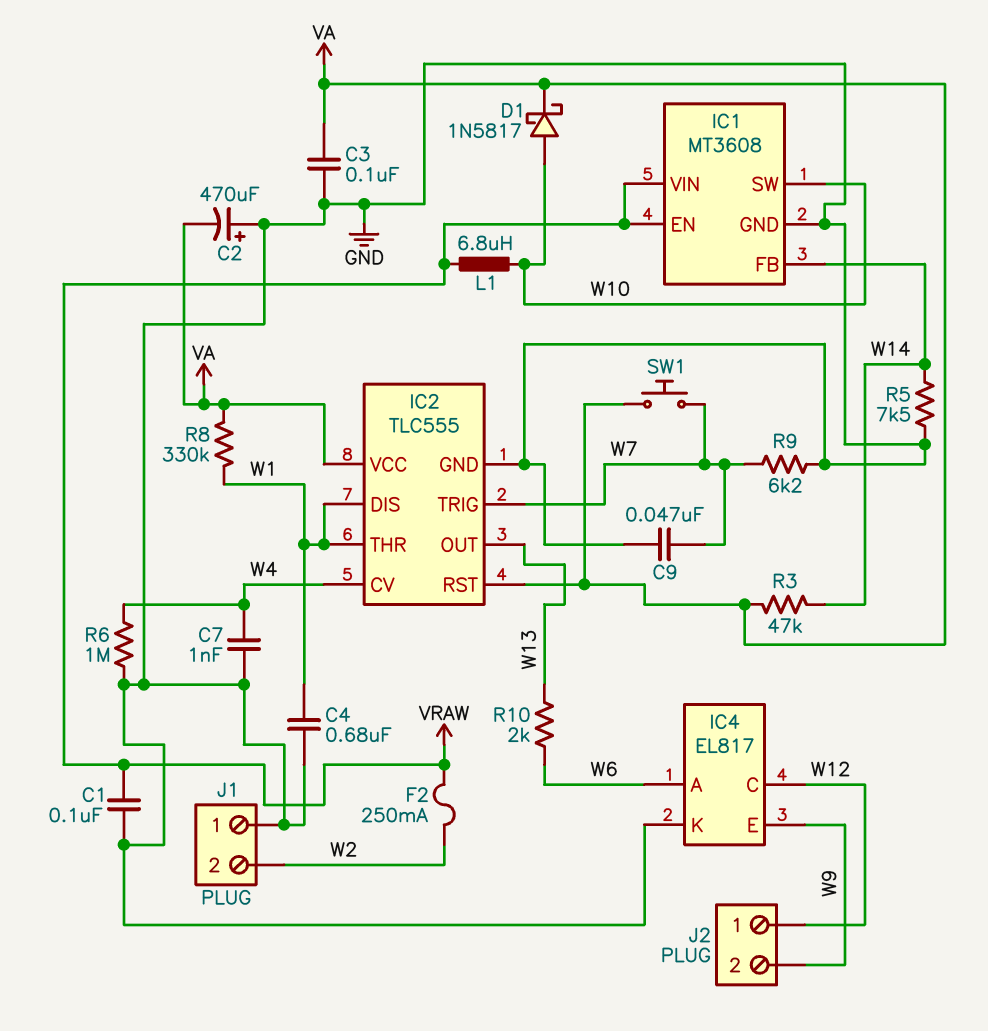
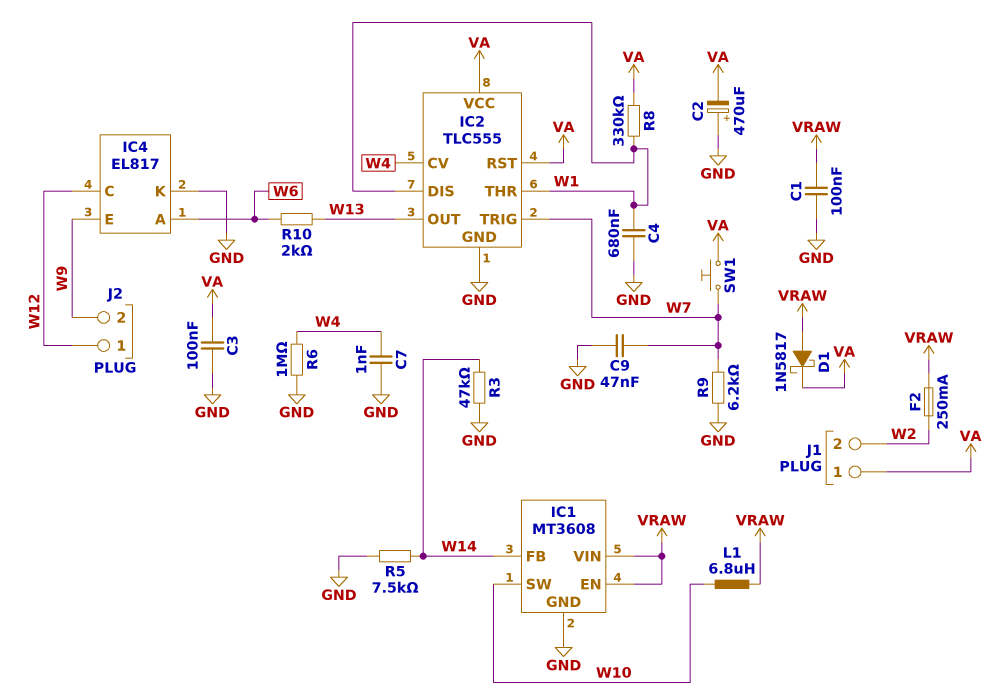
D1: schottky 1N5817 (A W10, K VA) -> schottky 1N5817 (A VRAW, K VA)
J1 pin 1: GND -> VA
R3: 47k (VA, W14) -> 47k (GND, W14)

